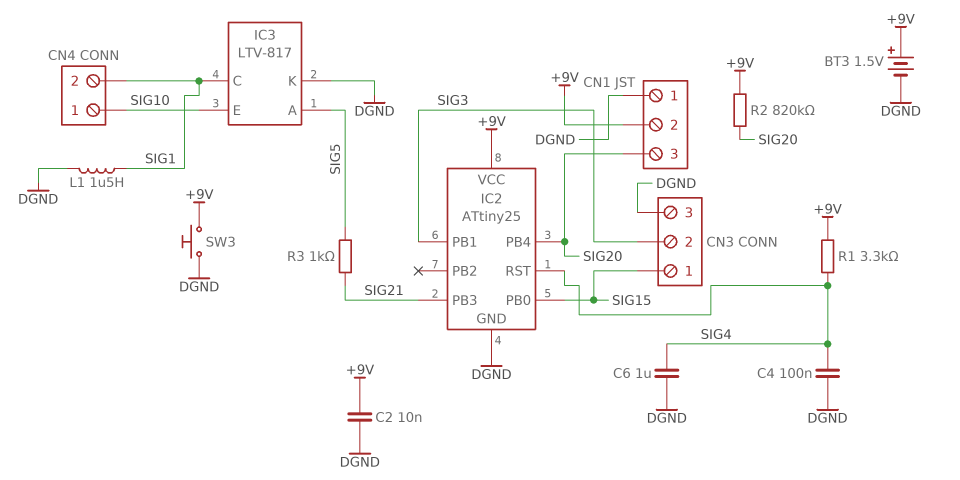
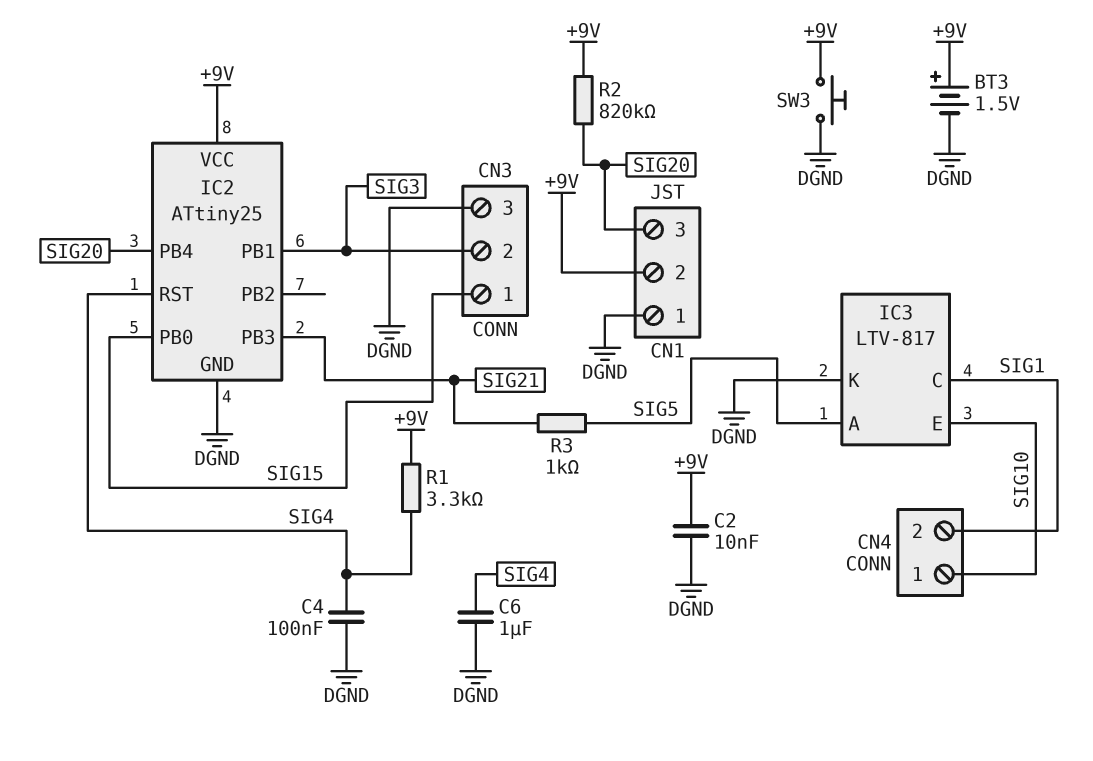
L1: 1.5uH (DGND, SIG1) -> none

